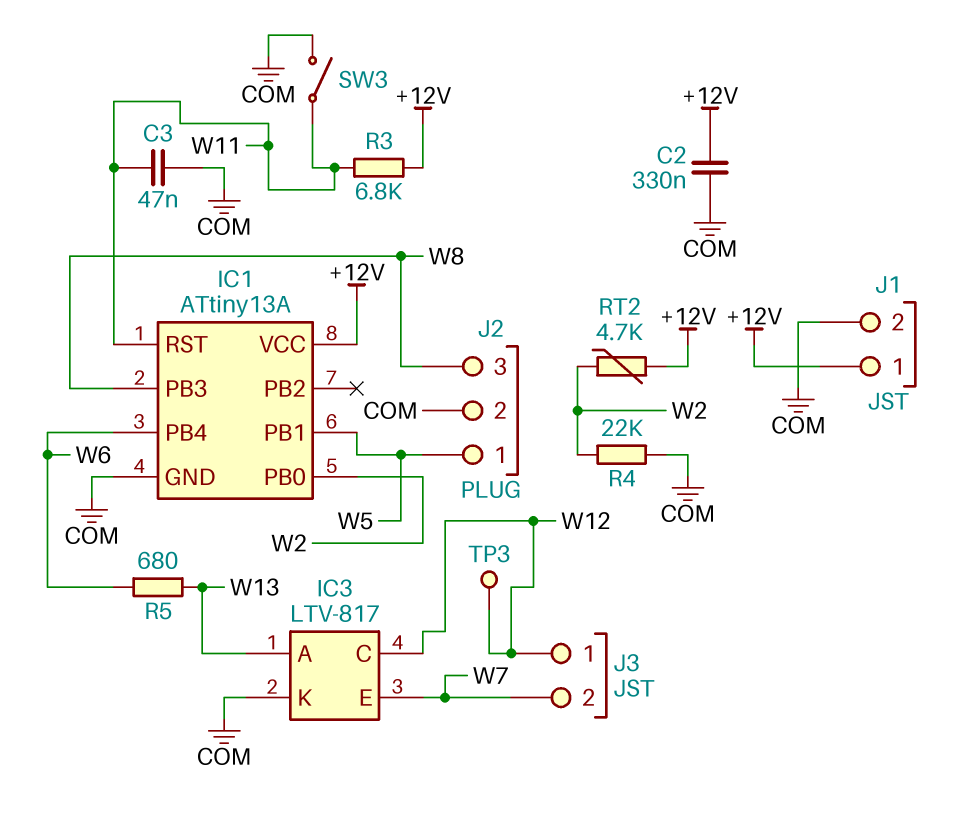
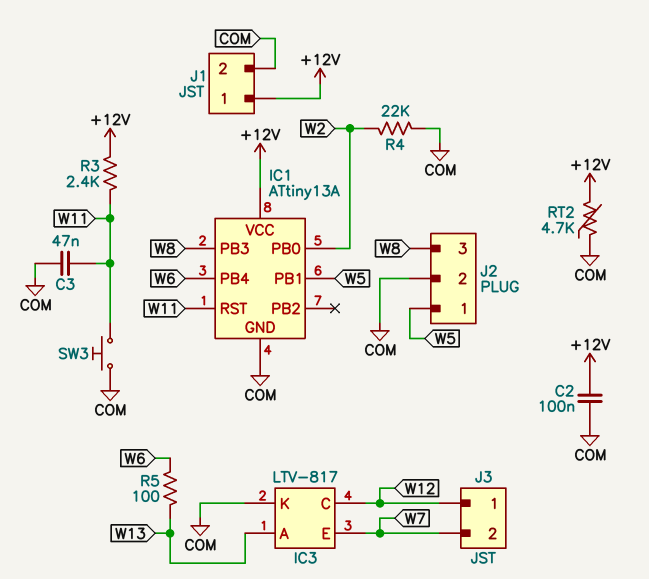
C2: 330nF (+12V, COM) -> 100nF (+12V, COM)
R3: 6.8k (+12V, W11) -> 2.4k (+12V, W11)
R5: 680 (W6, W13) -> 100 (W6, W13)
RT2: 4.7k (+12V, W2) -> 4.7k (+12V, COM)
SW3: switch (COM, W11) -> button (COM, W11)
TP3: test point (W12) -> none

